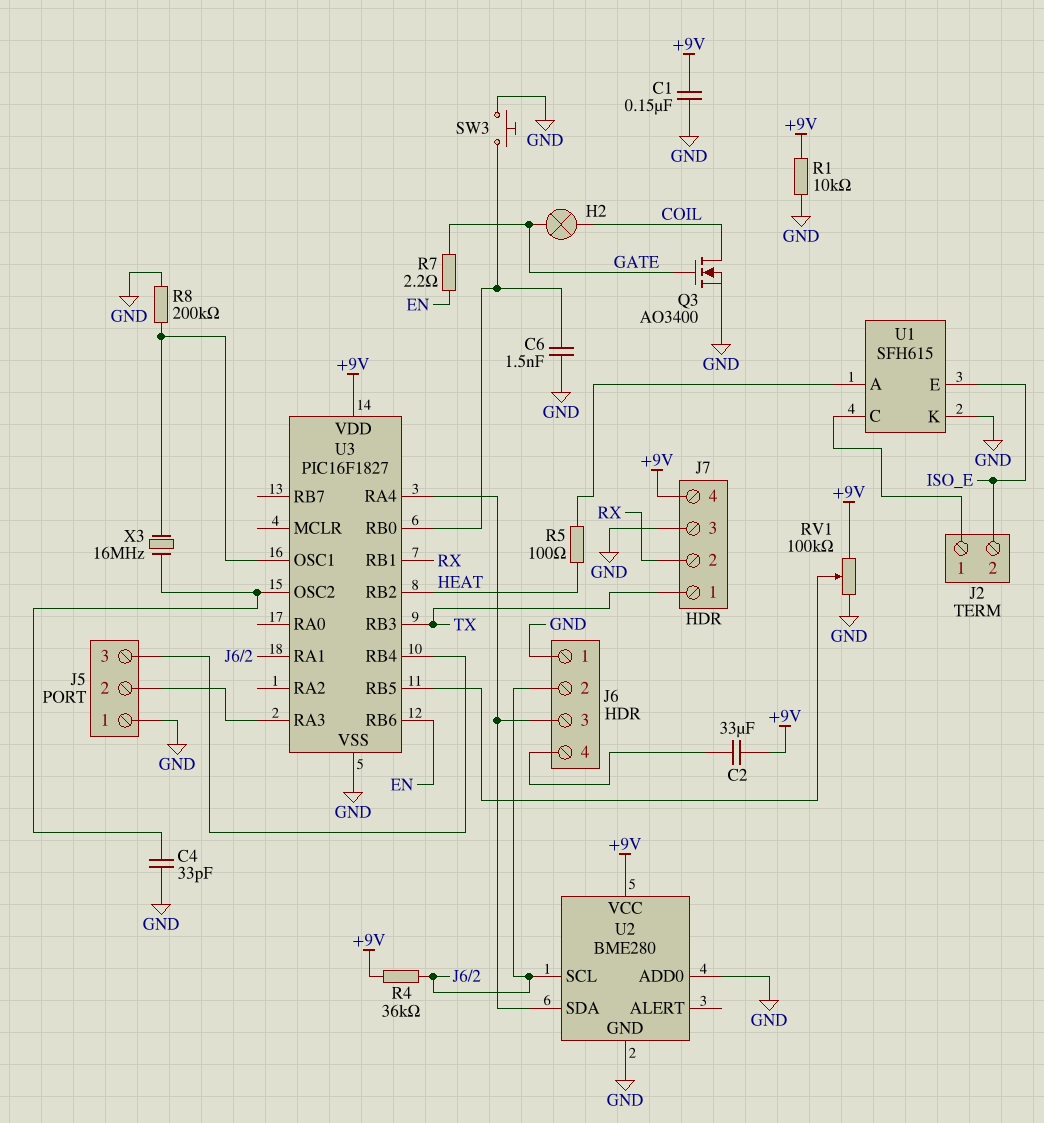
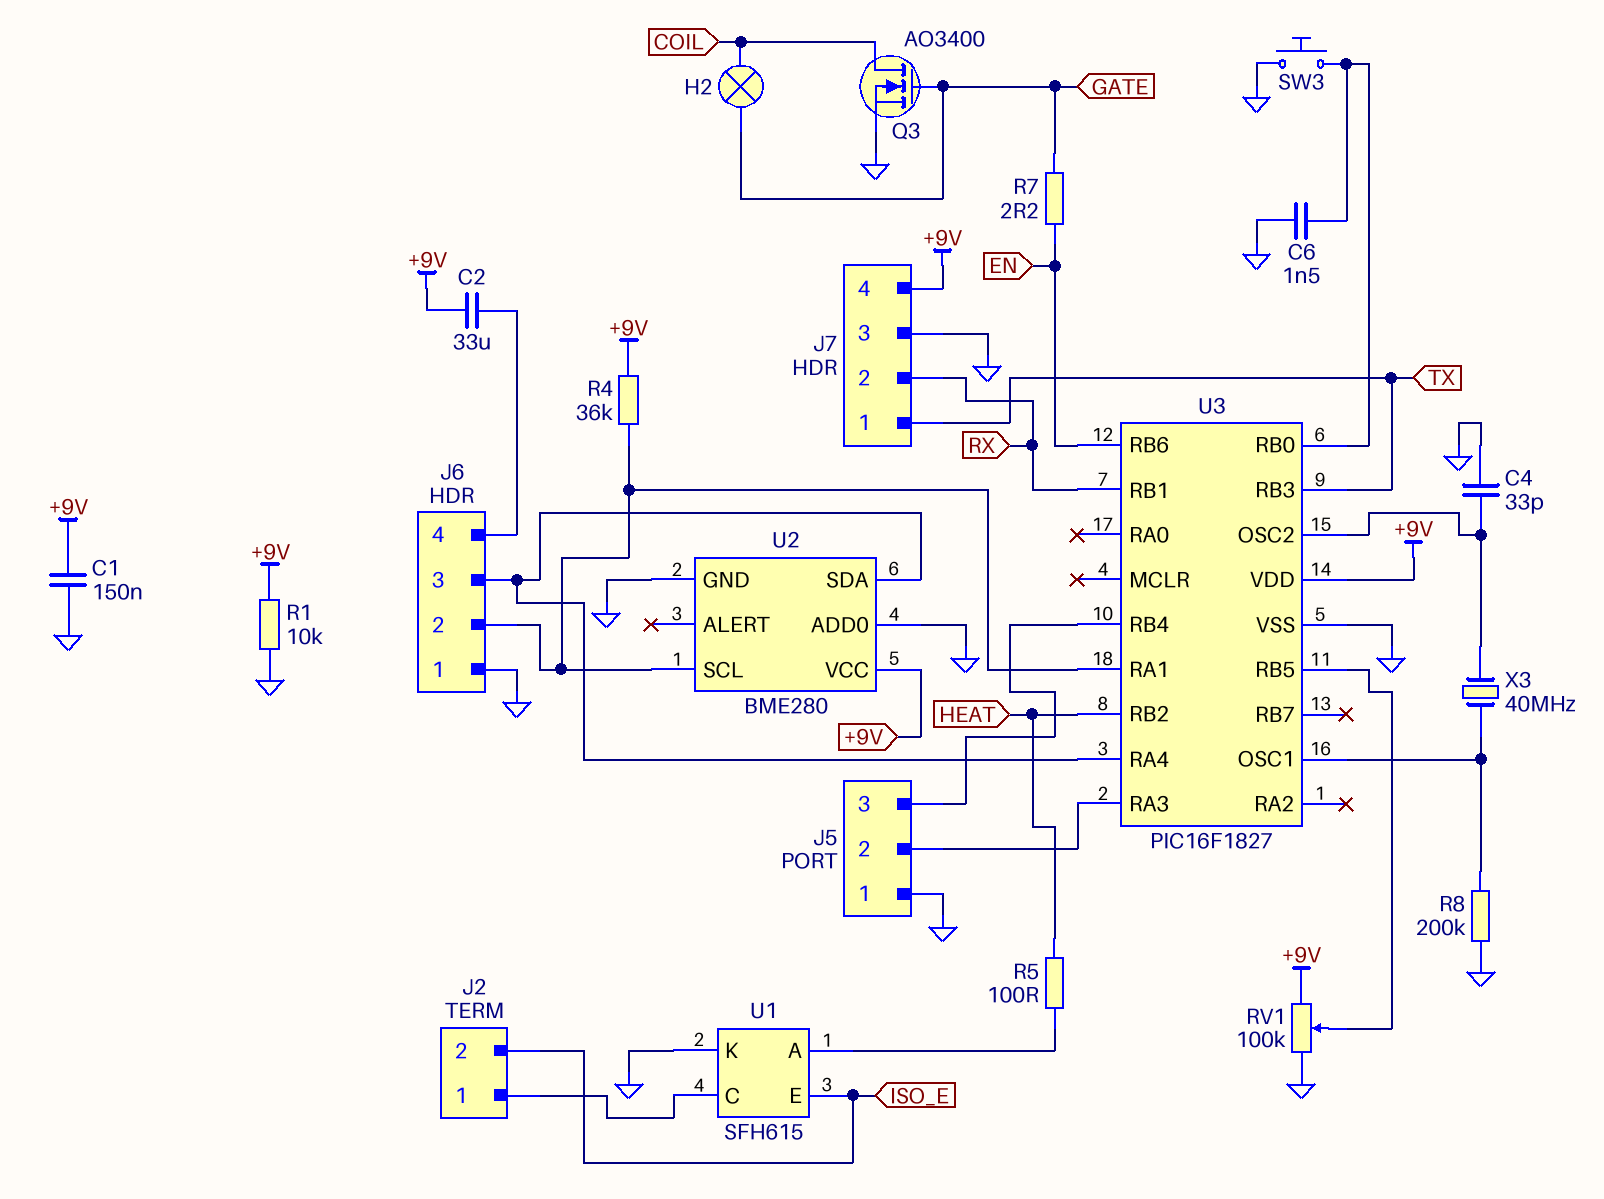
X3: 16MHz (U3/OSC1, U3/OSC2) -> 40MHz (U3/OSC1, U3/OSC2)

